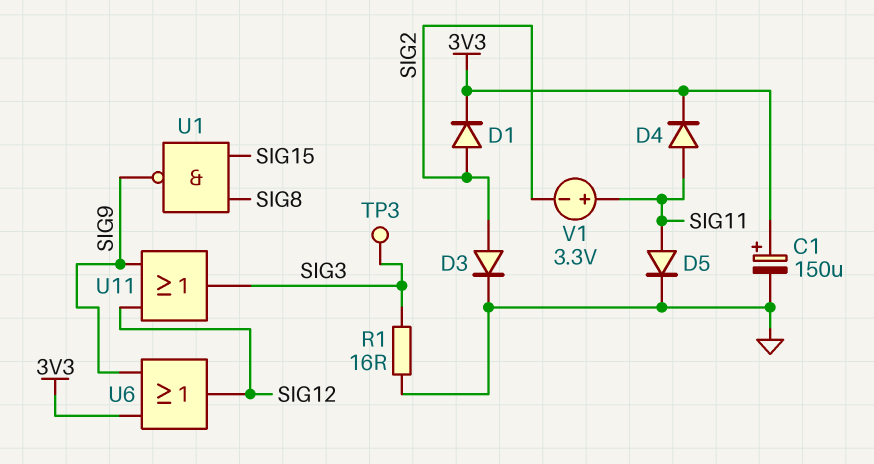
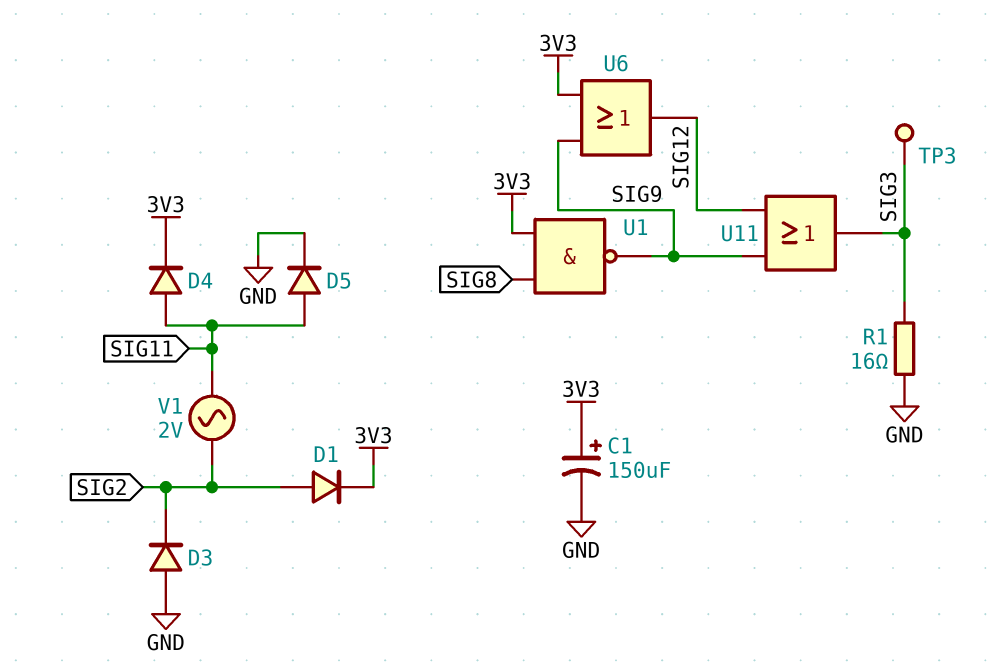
D3: diode (A SIG2, K GND) -> diode (A GND, K SIG2)
U1: NAND (in SIG8, in SIG15, out SIG9) -> NAND (in 3V3, in SIG8, out SIG9)
V1: 3.3V (plus SIG11, minus SIG2) -> AC 2V (SIG2, SIG11)

